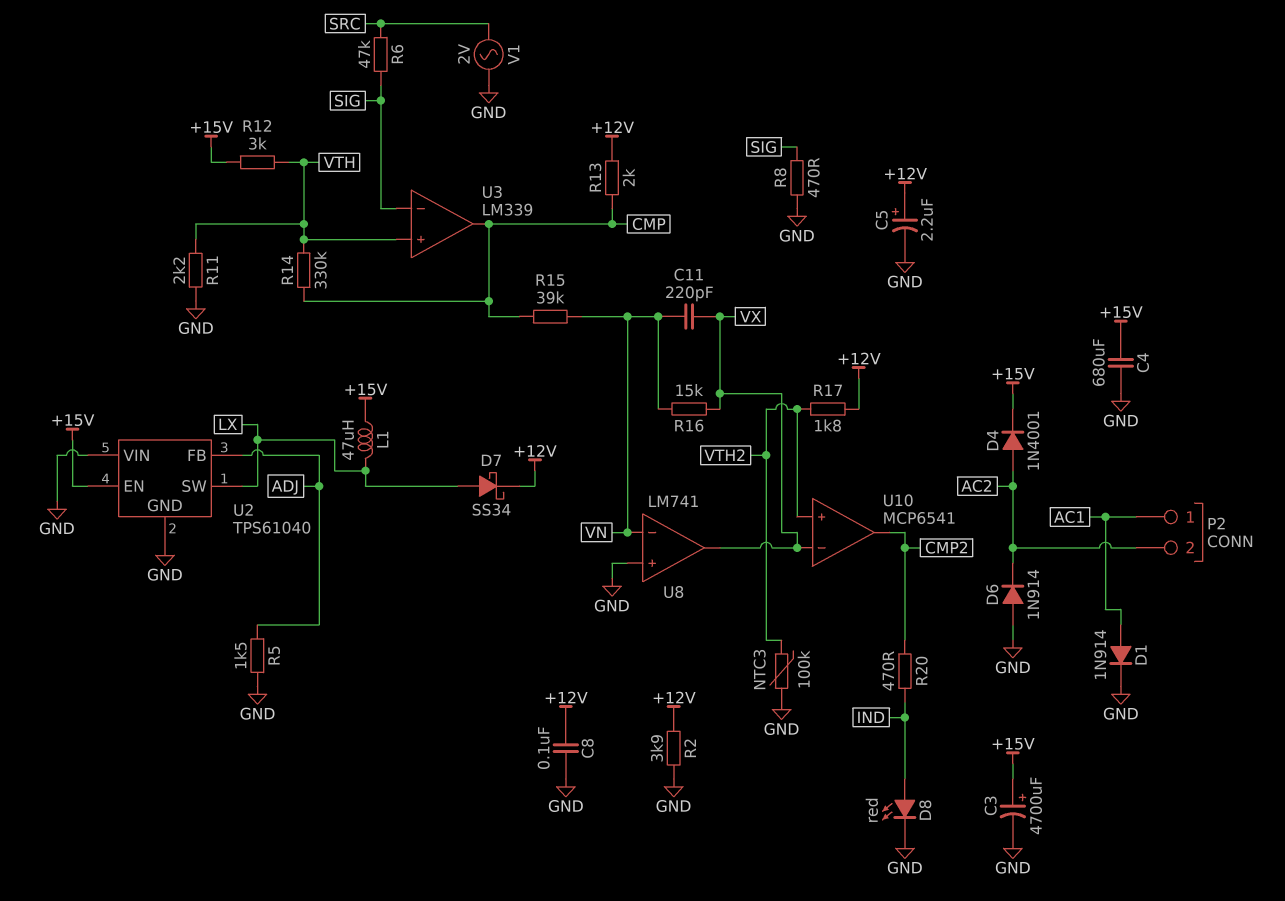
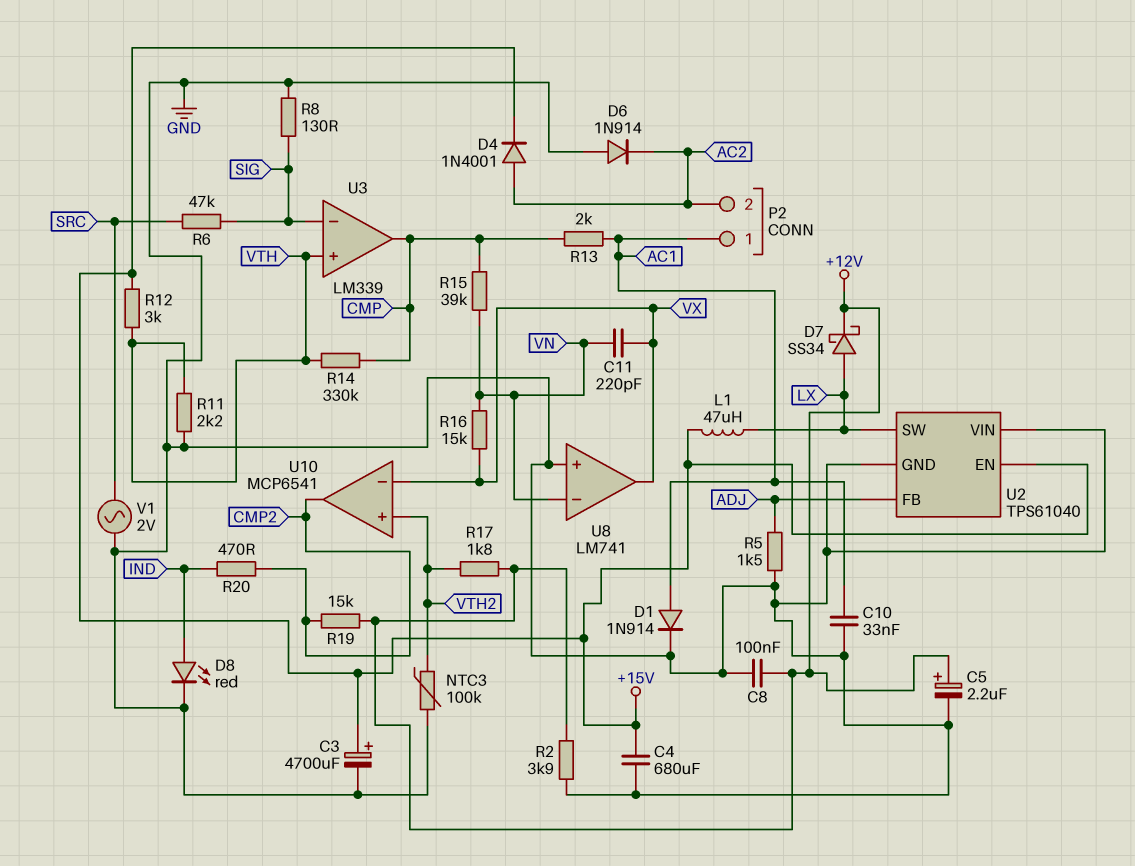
C10: none -> 33nF (AC1, GND)
R8: 470 (GND, SIG) -> 130 (GND, SIG)
R13: 2k (+12V, CMP) -> 2k (AC1, CMP)
R19: none -> 15k (+12V, CMP2)

